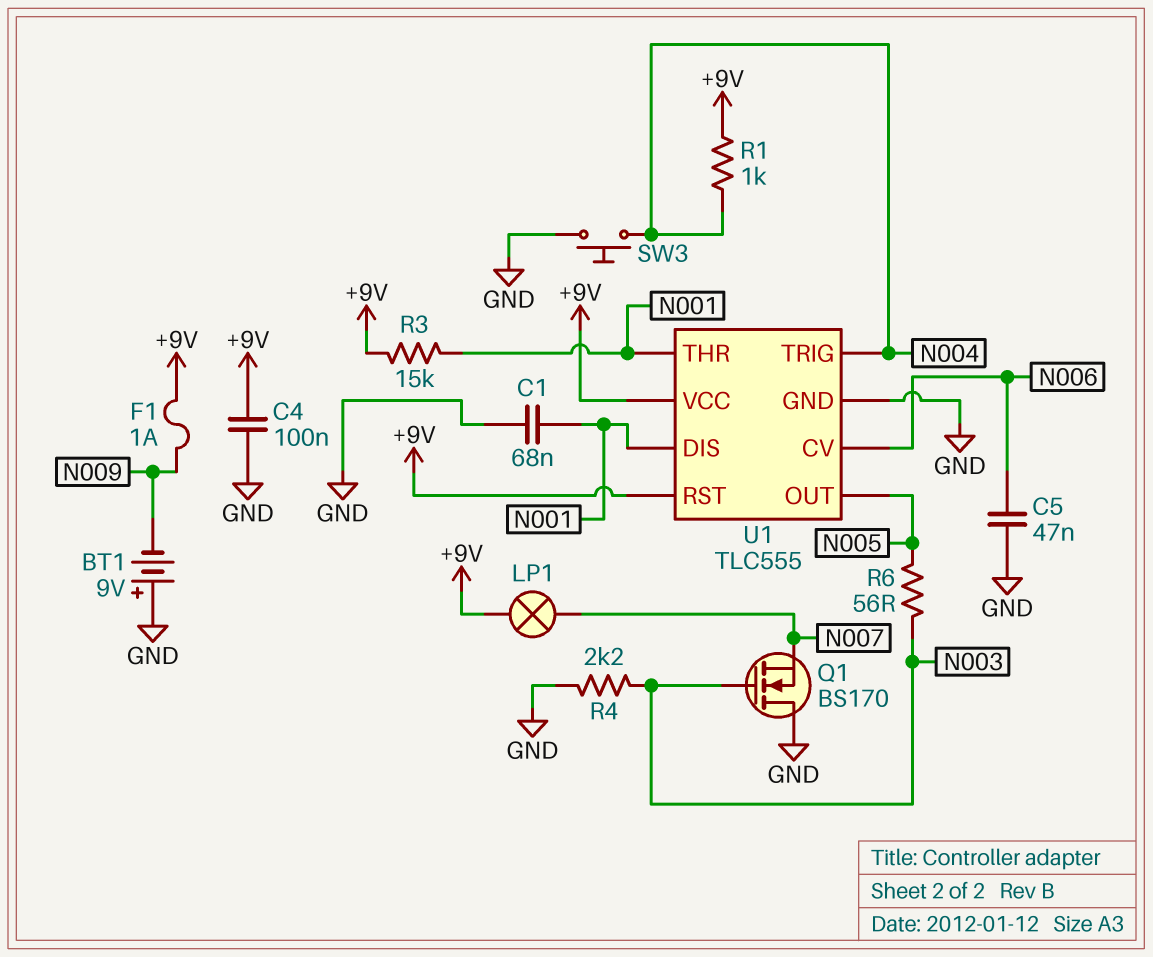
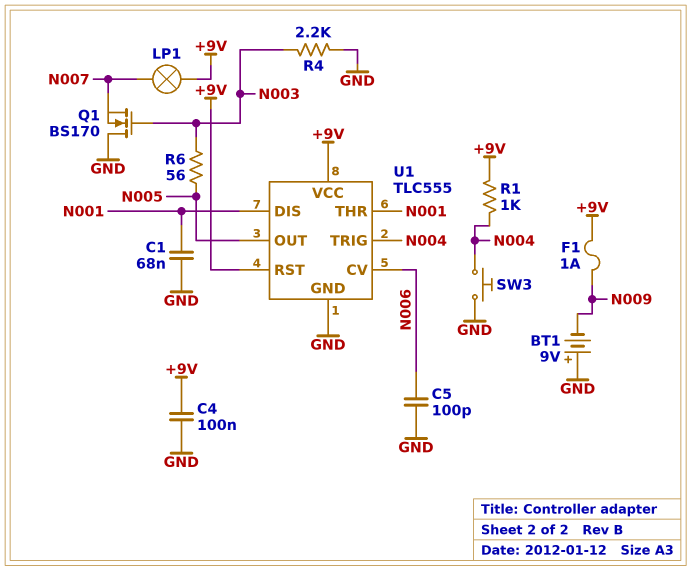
C5: 47nF (GND, N006) -> 100pF (GND, N006)
R3: 15k (+9V, N001) -> none

